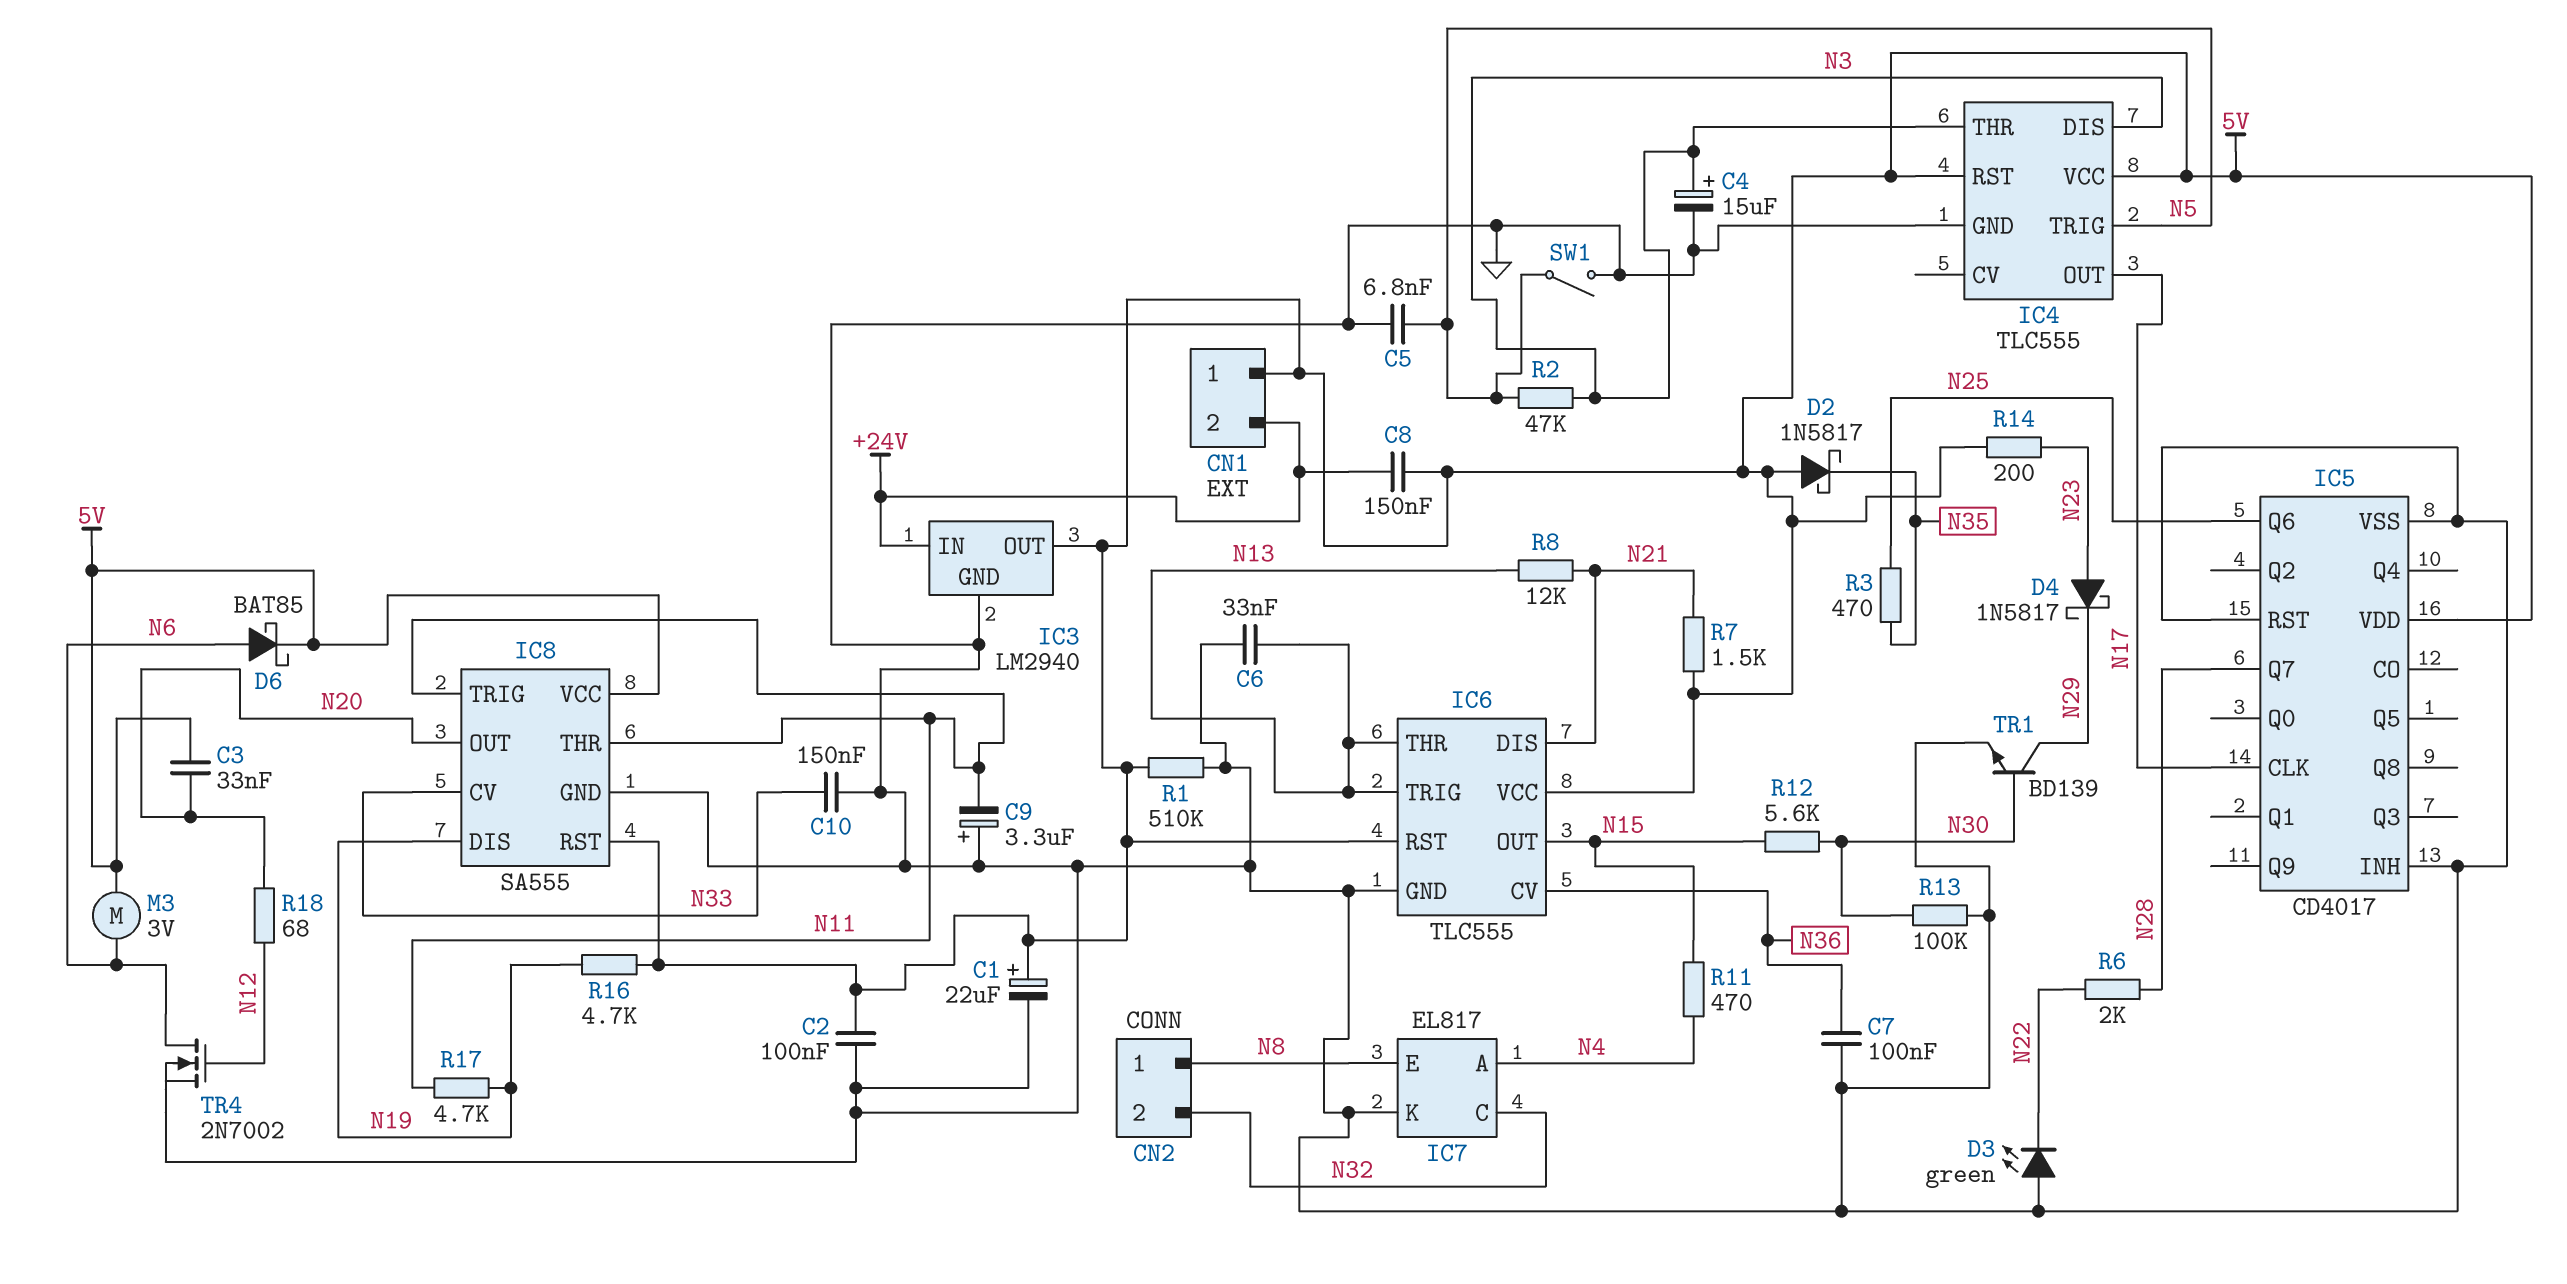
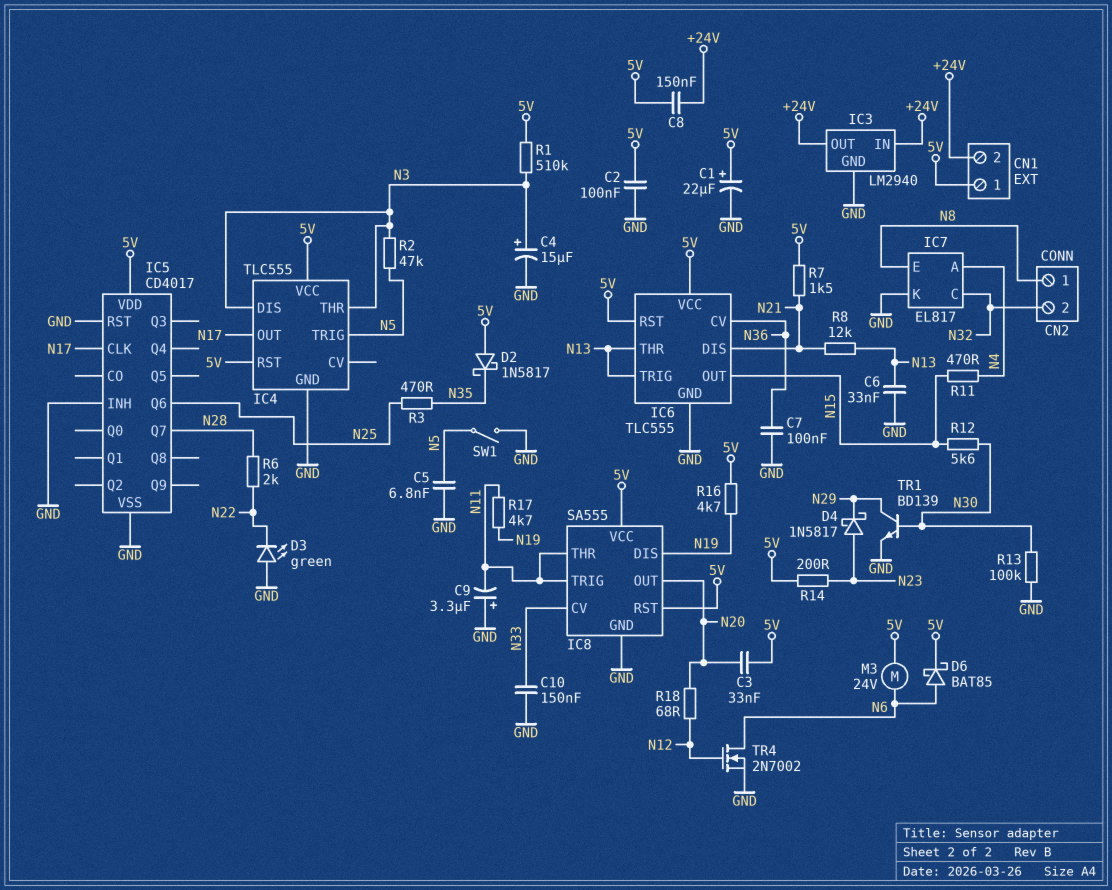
IC3 pin OUT: 5V -> +24V
M3: motor 3V (5V, N6) -> motor 24V (5V, N6)
R1: 510k (5V, GND) -> 510k (5V, N3)

